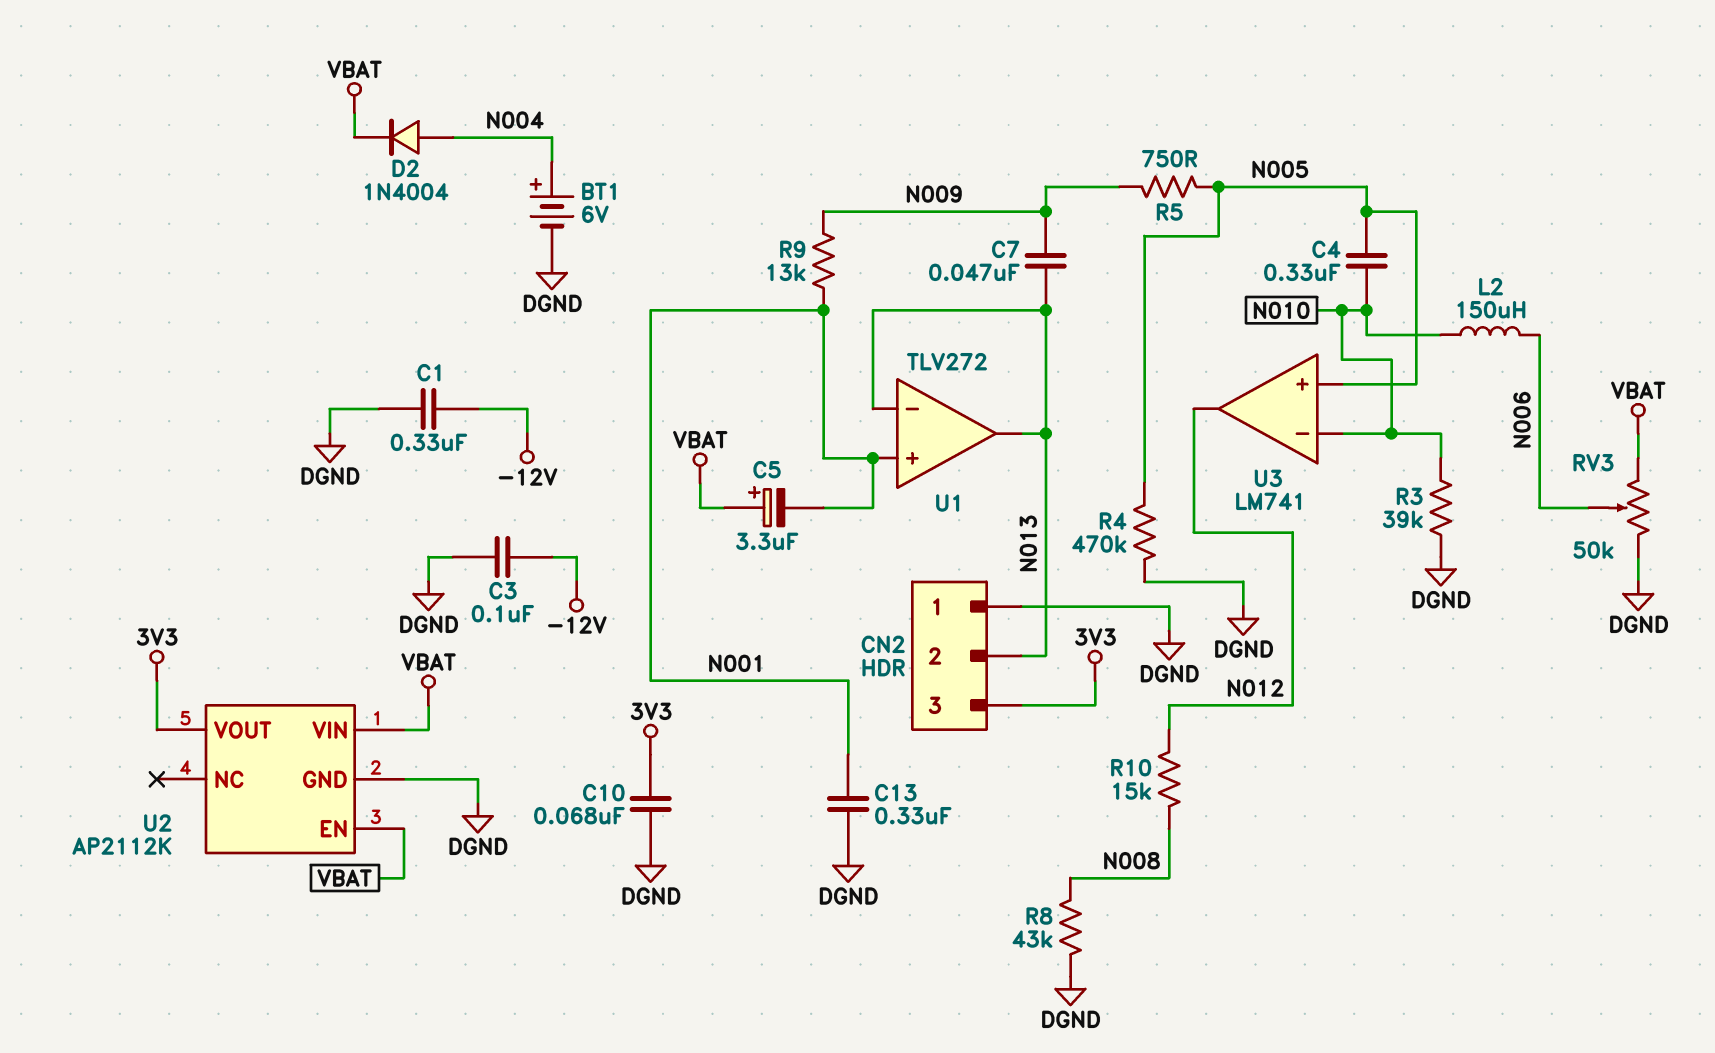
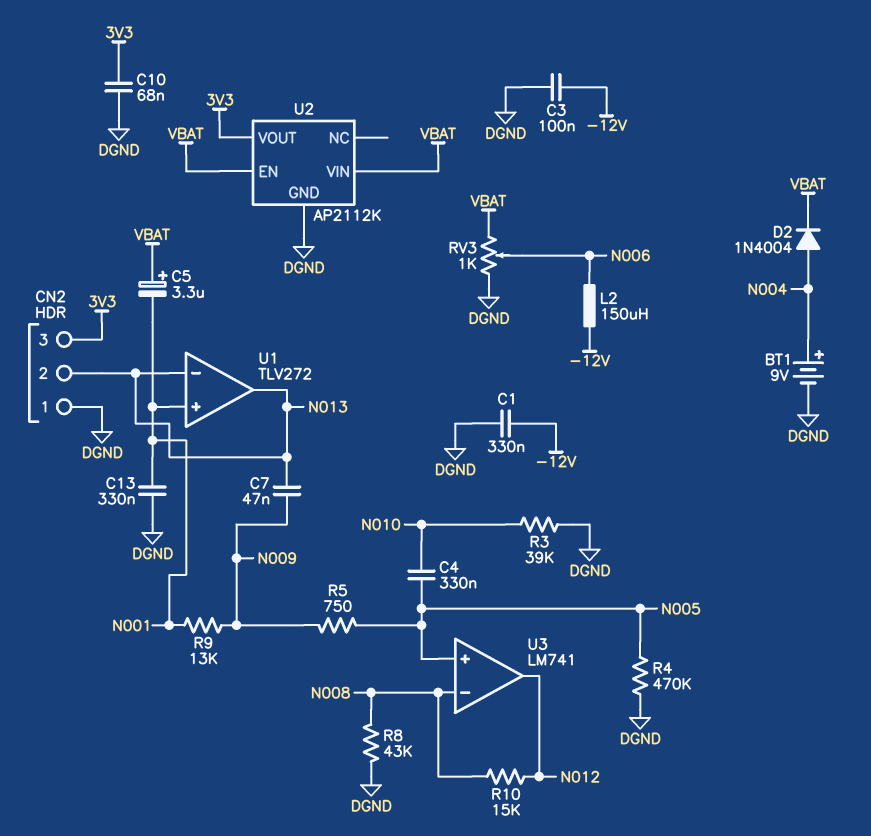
BT1: 6V (plus N004, minus DGND) -> 9V (plus N004, minus DGND)
L2: 150uH (N006, N010) -> 150uH (-12V, N006)
RV3: 50k (DGND, VBAT, wiper N006) -> 1k (DGND, VBAT, wiper N006)
U3 pin in-: N010 -> N008

